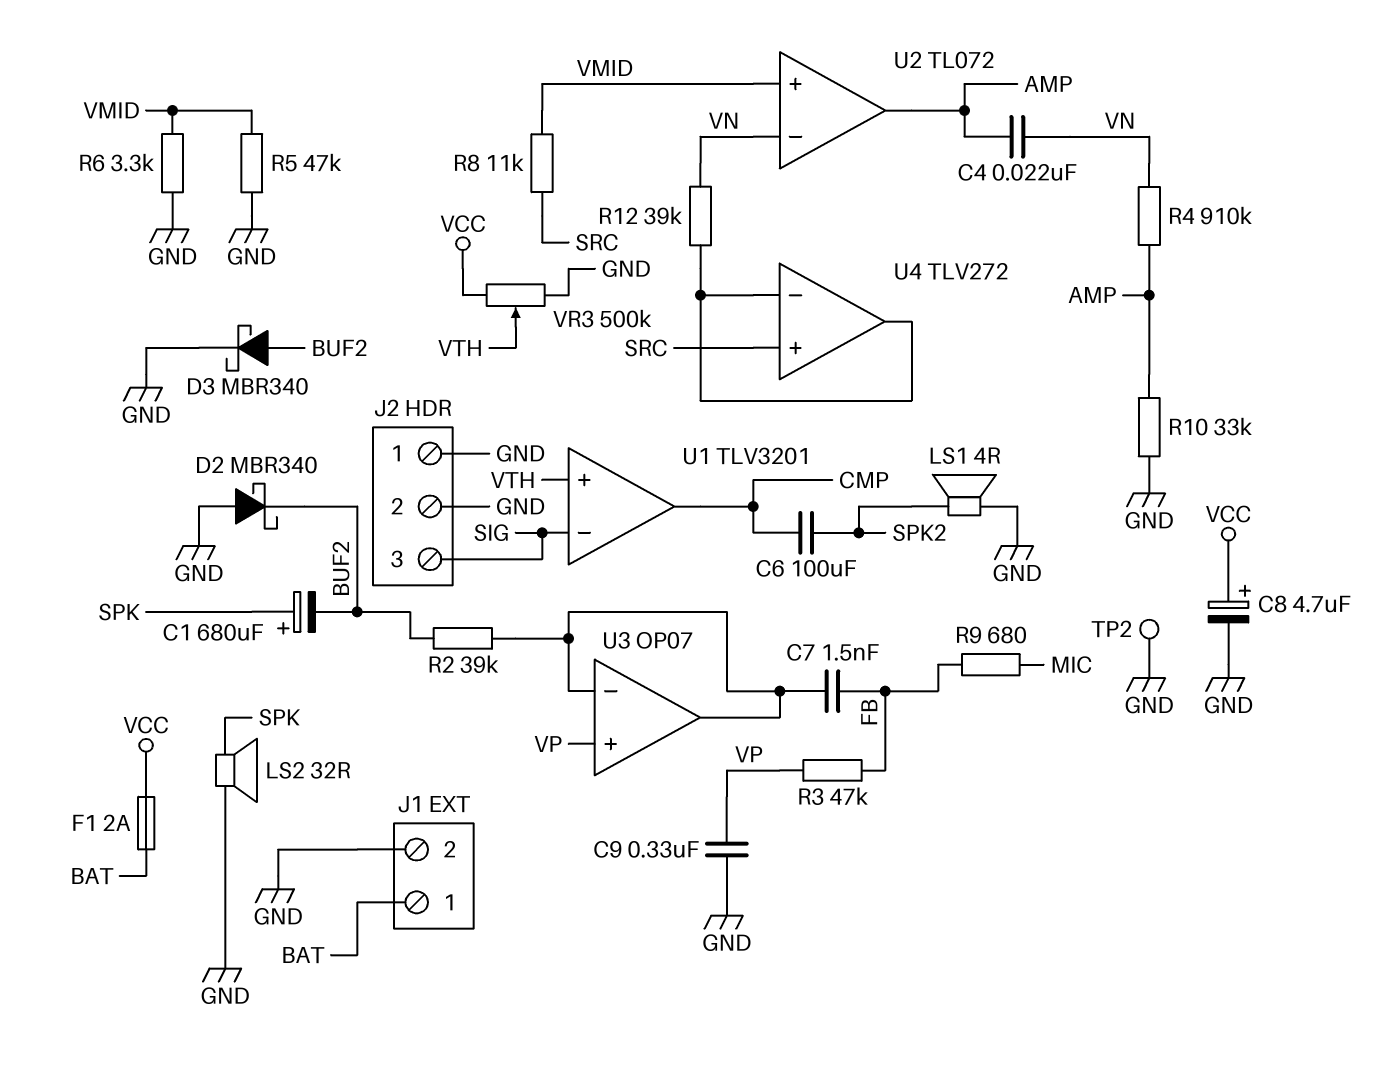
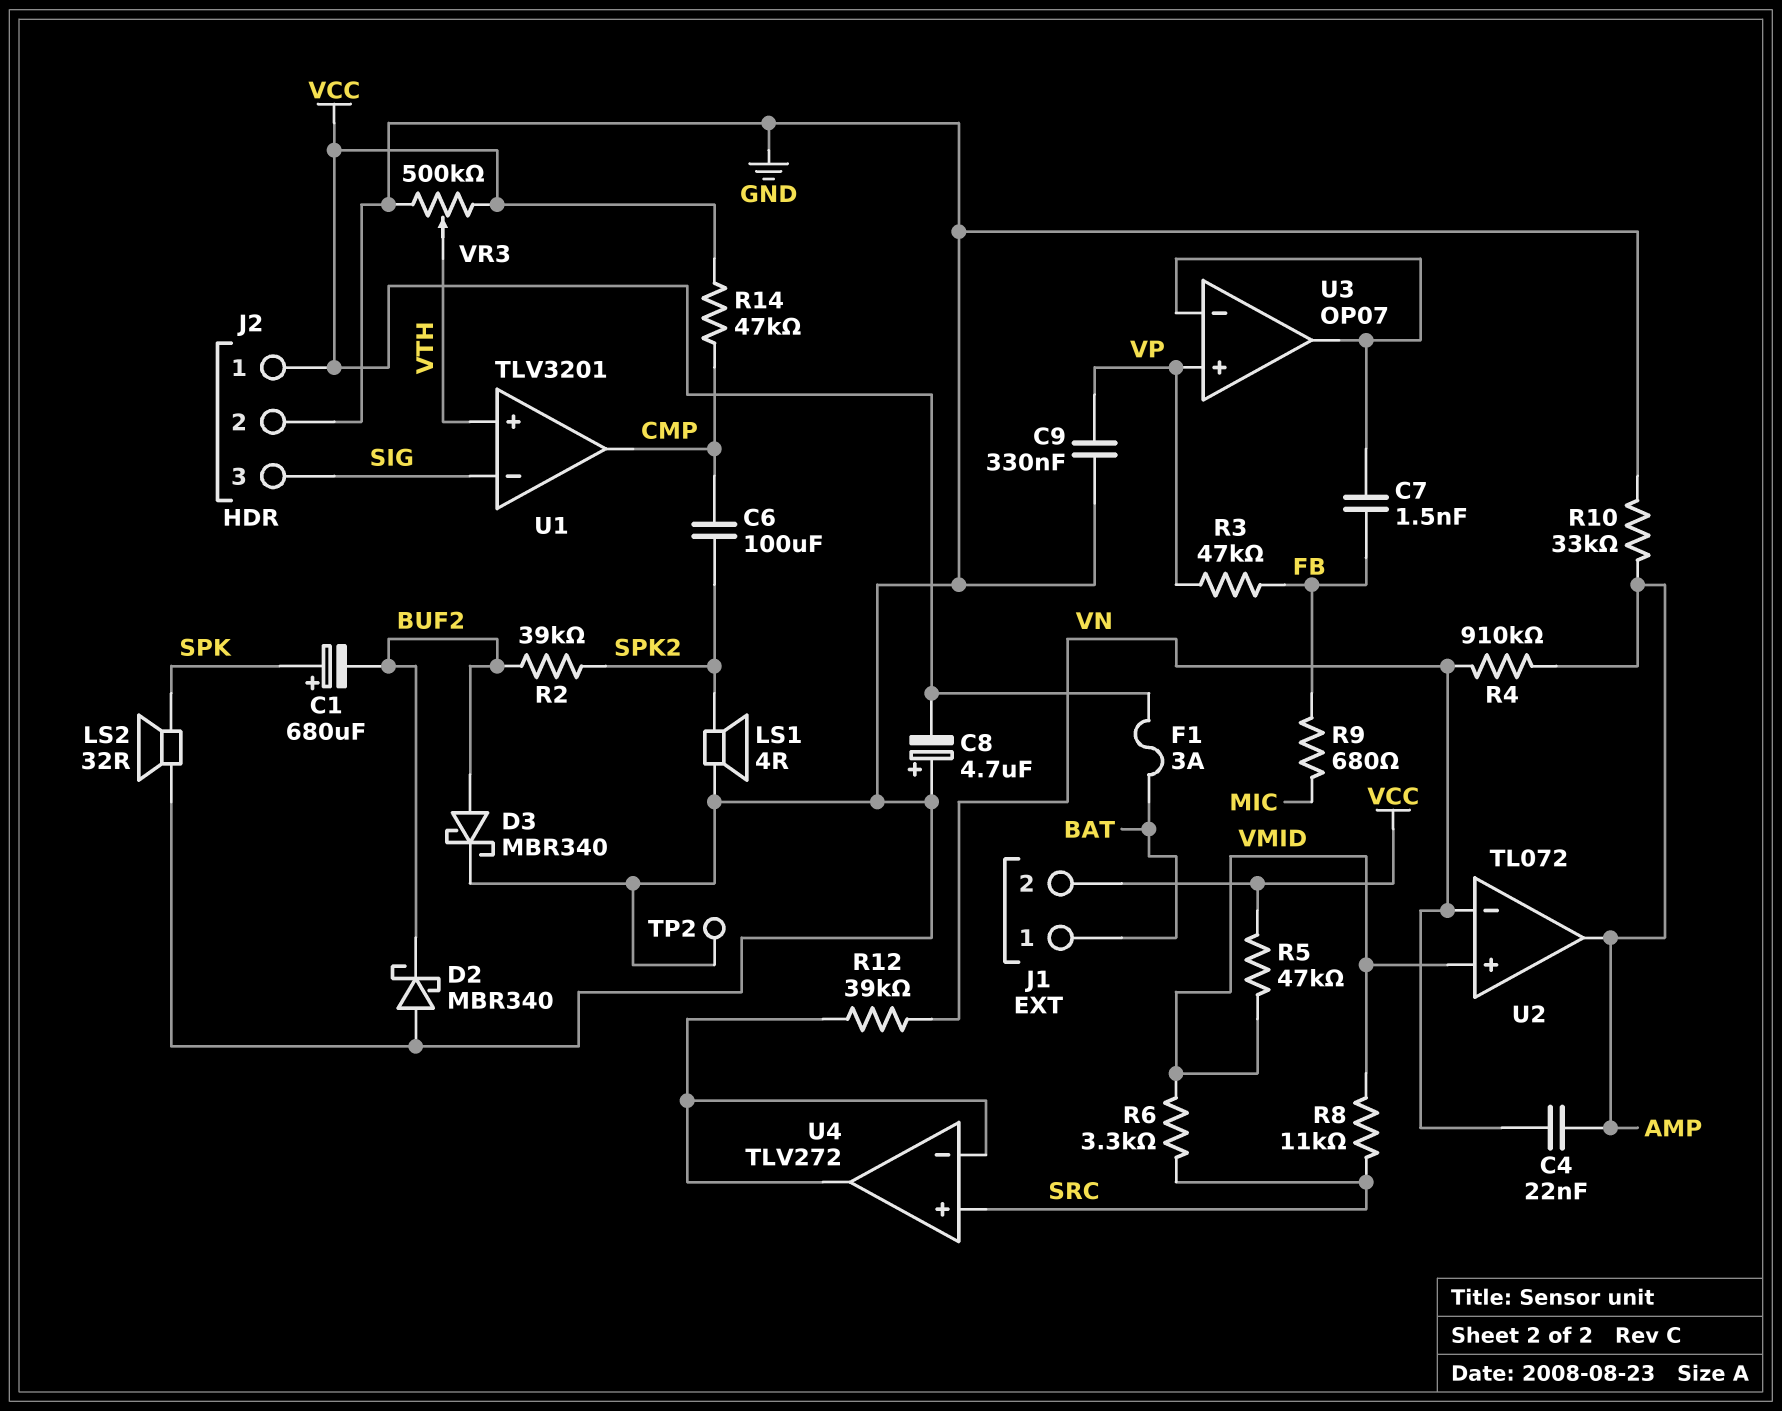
C8: 4.7uF (plus VCC, minus GND) -> 4.7uF (plus GND, minus VCC)
F1: 2A (BAT, VCC) -> 3A (BAT, VCC)
J1 pin 2: GND -> VCC
J2 pin 1: GND -> VCC
R2: 39k (BUF2, U3/in-) -> 39k (BUF2, SPK2)
R5: 47k (GND, VMID) -> 47k (VCC, VMID)
R6: 3.3k (GND, VMID) -> 3.3k (SRC, VMID)
R14: none -> 47k (CMP, VCC)

